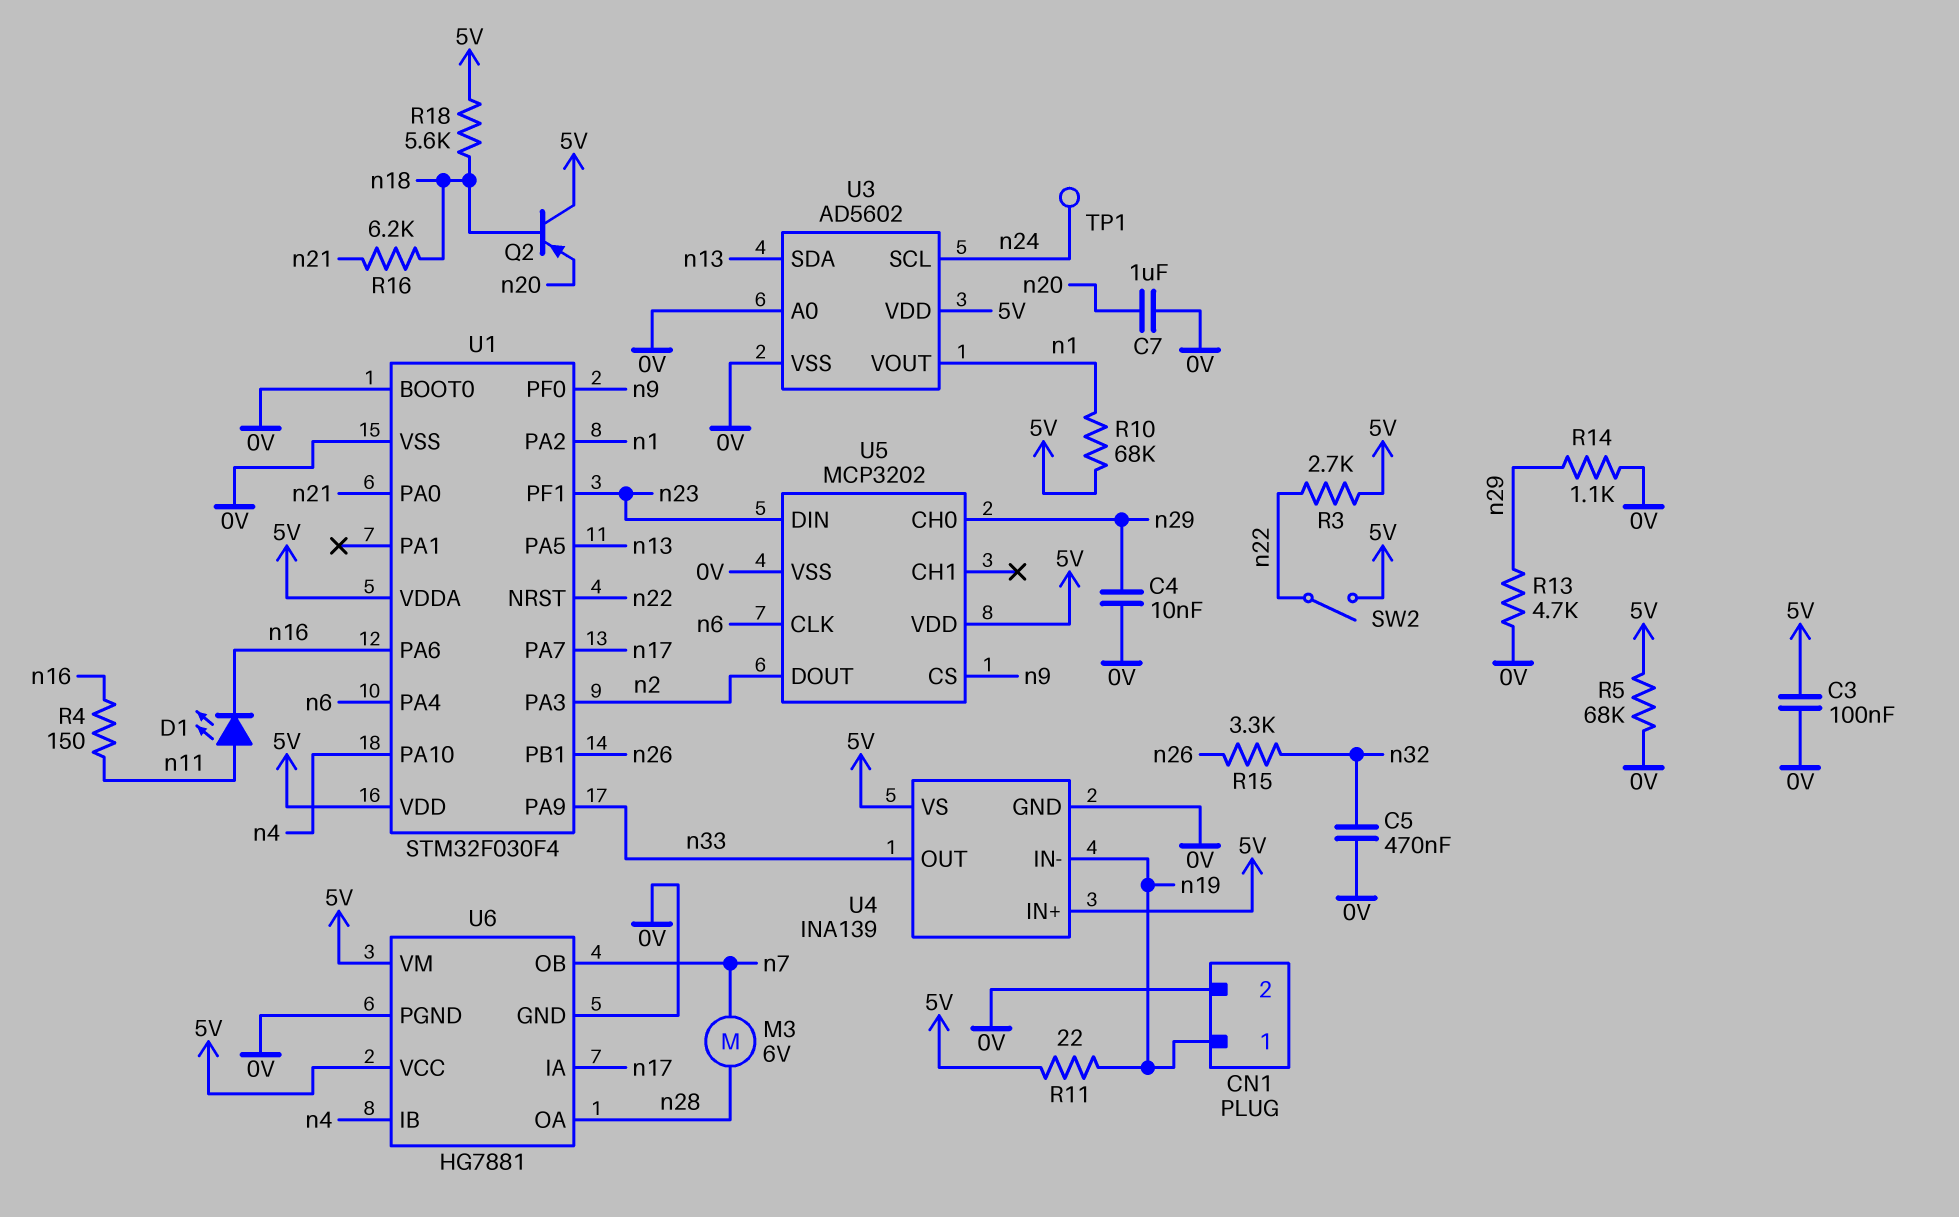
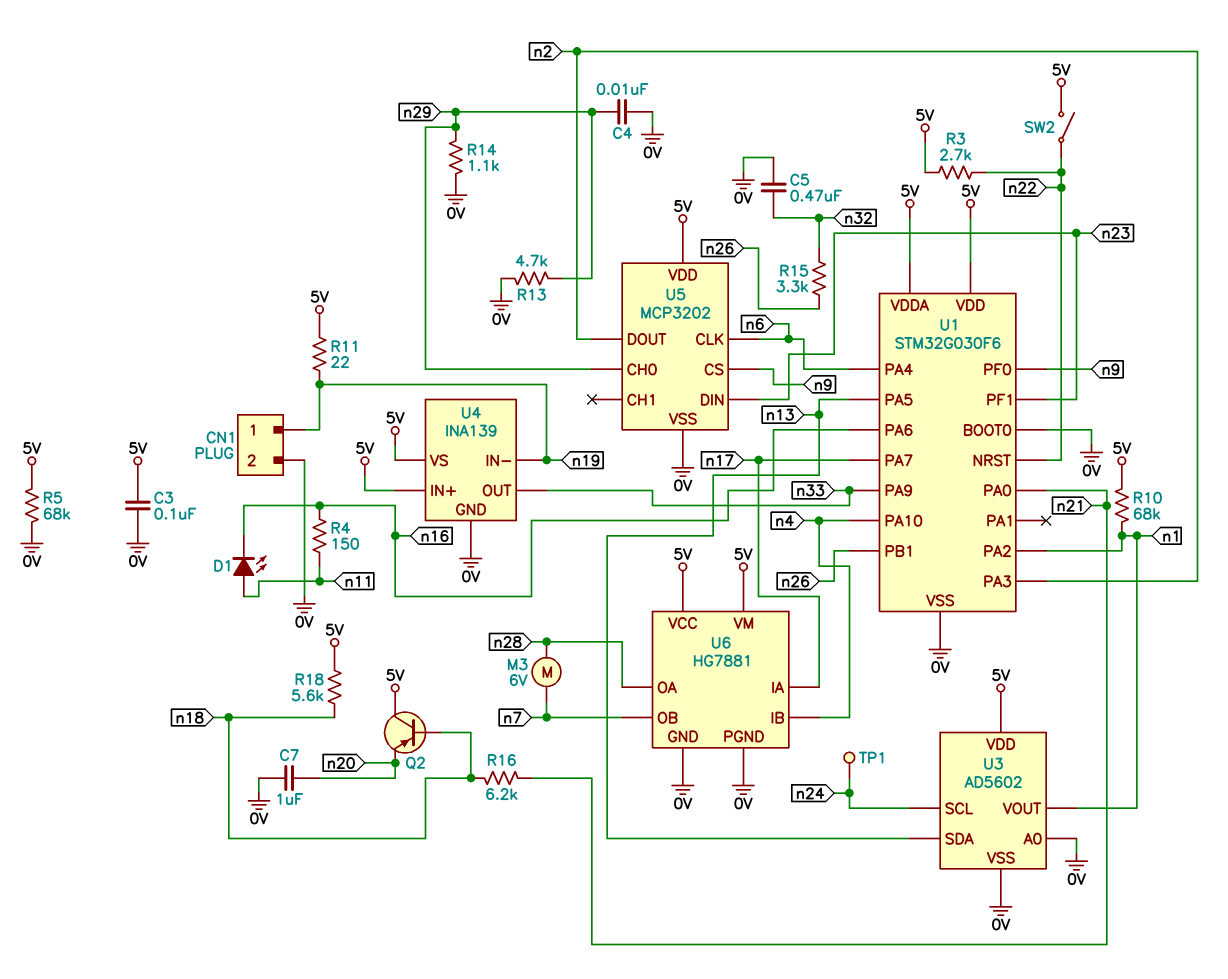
U1: STM32F030F4 -> STM32G030F6

